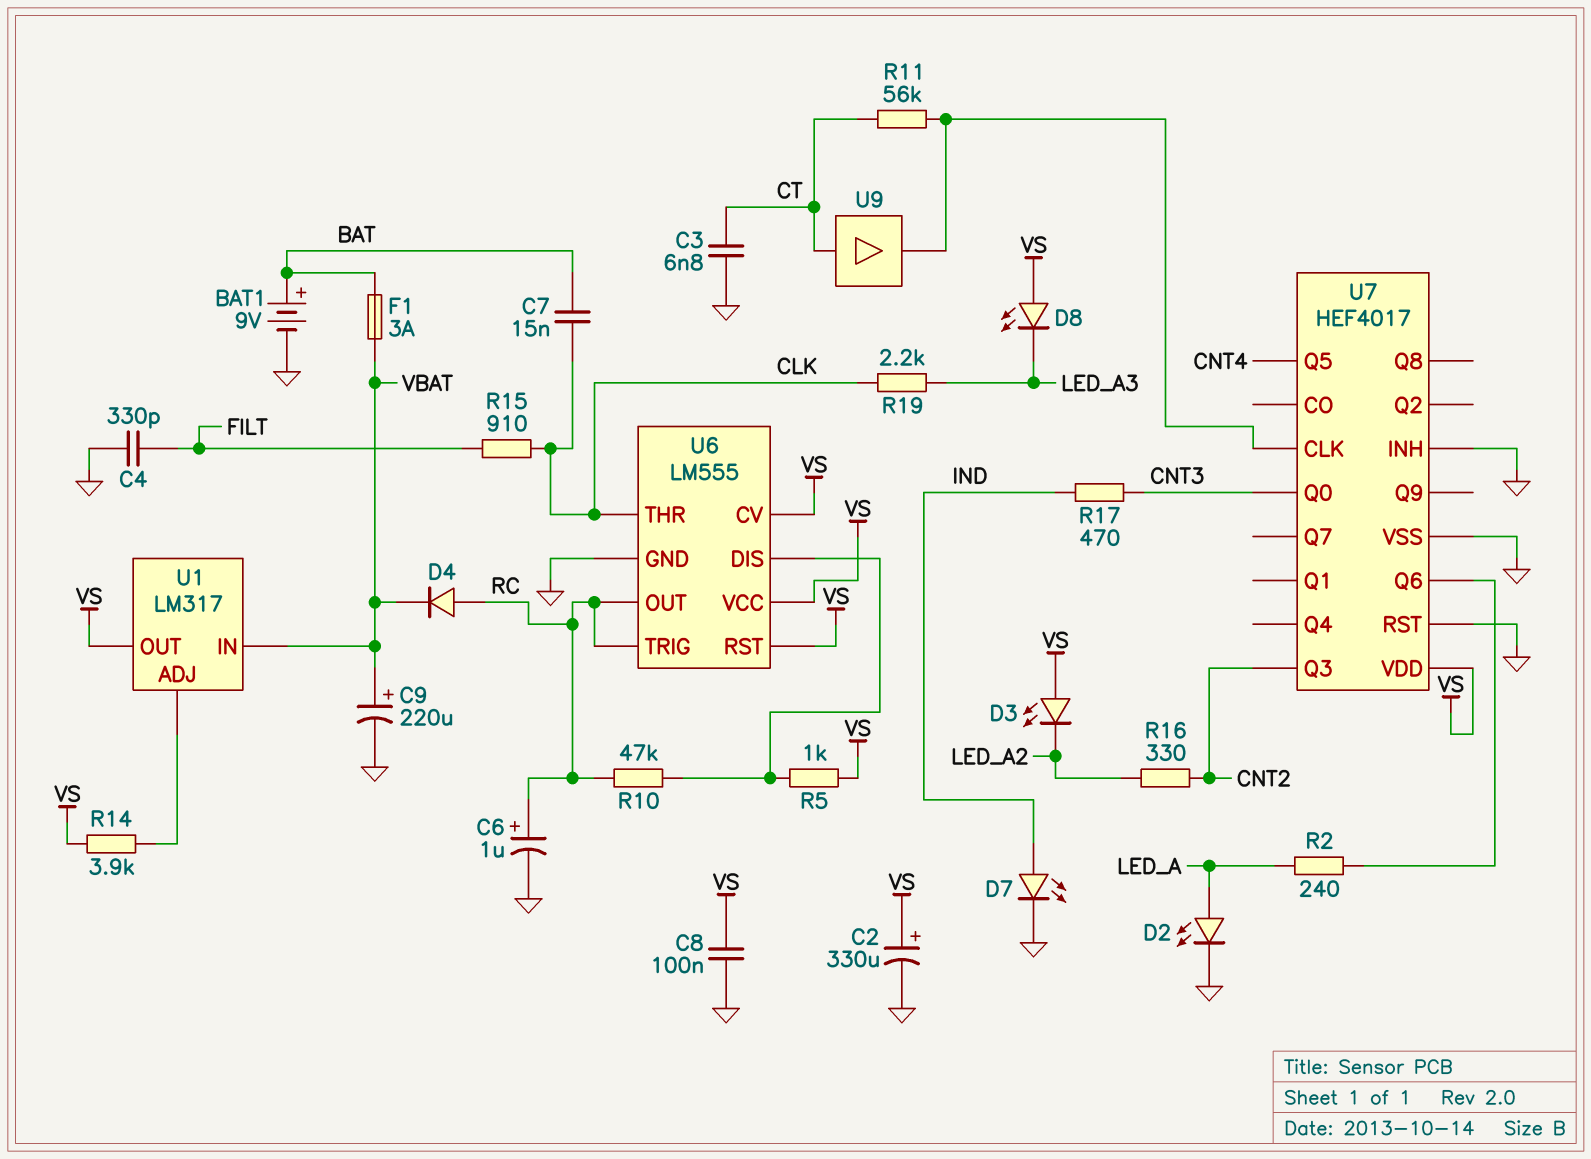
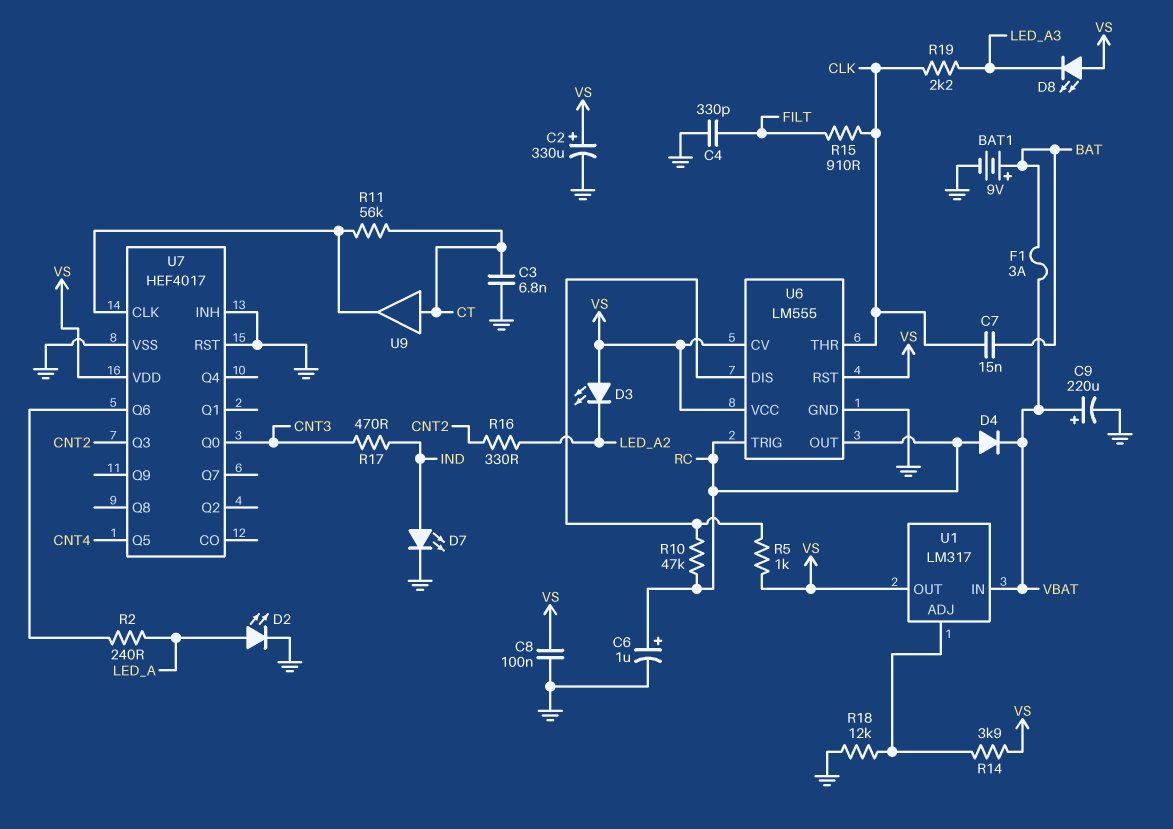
R18: none -> 12k (GND, U1/ADJ)

